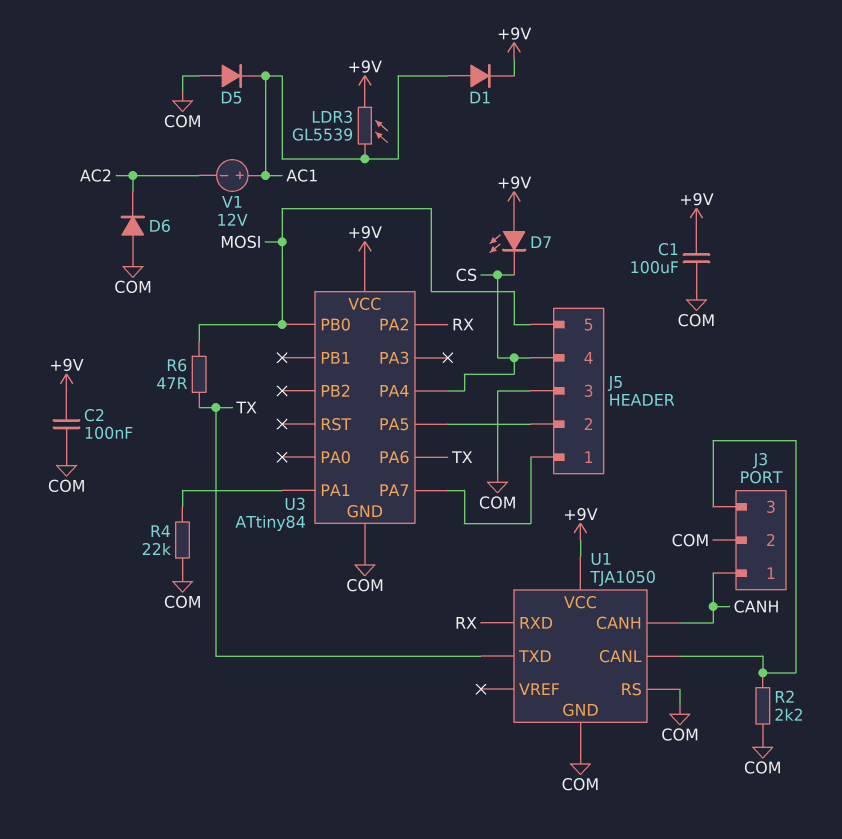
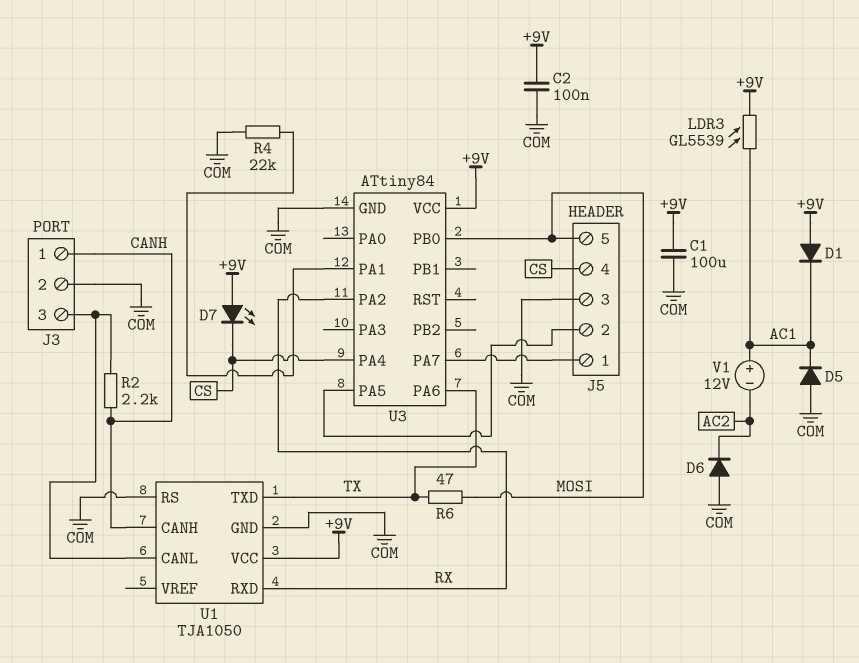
D1: diode (A AC1, K +9V) -> diode (A +9V, K AC1)
R2: 2.2k (COM, J3/3) -> 2.2k (CANH, J3/3)

